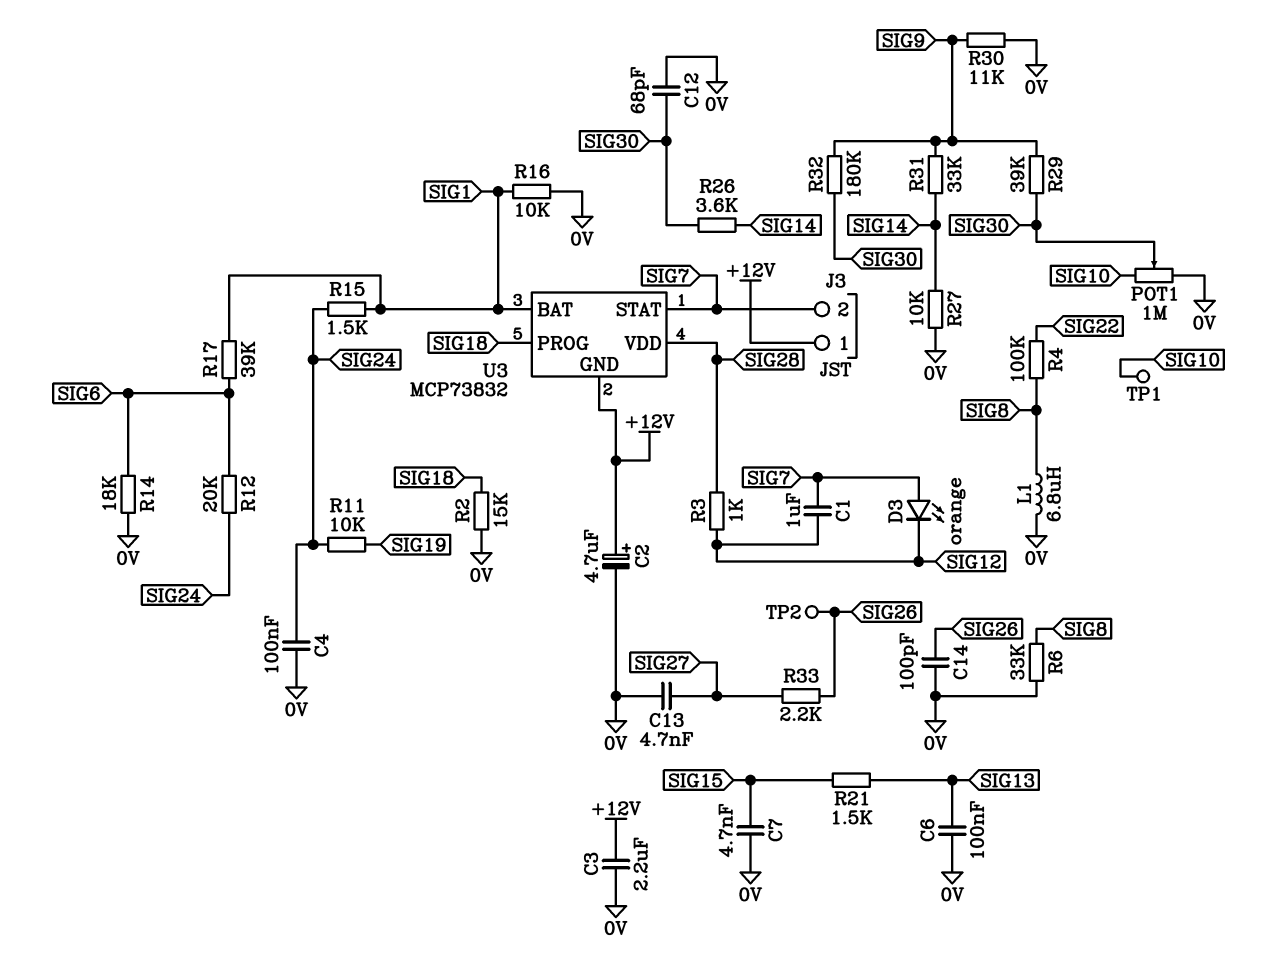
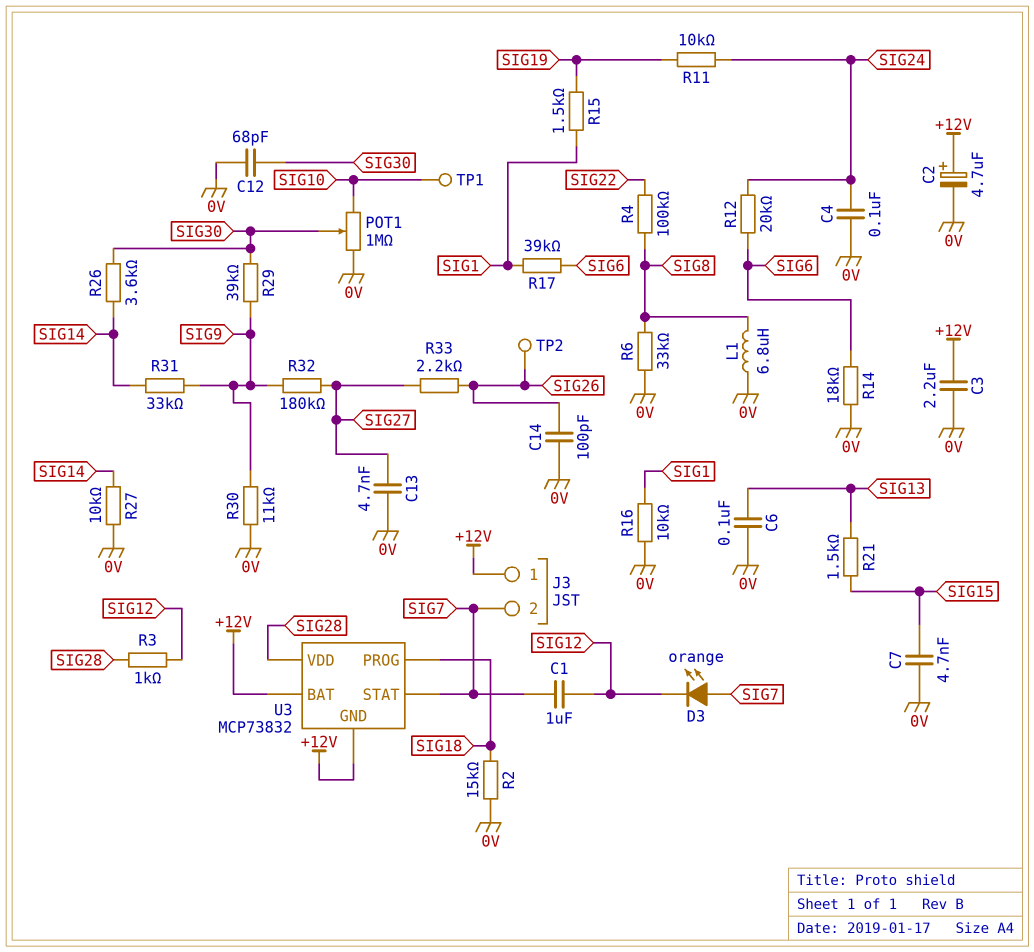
R15: 1.5k (SIG1, SIG24) -> 1.5k (SIG1, SIG19)
R32: 180k (SIG9, SIG30) -> 180k (SIG9, SIG27)
U3 pin BAT: SIG1 -> +12V

